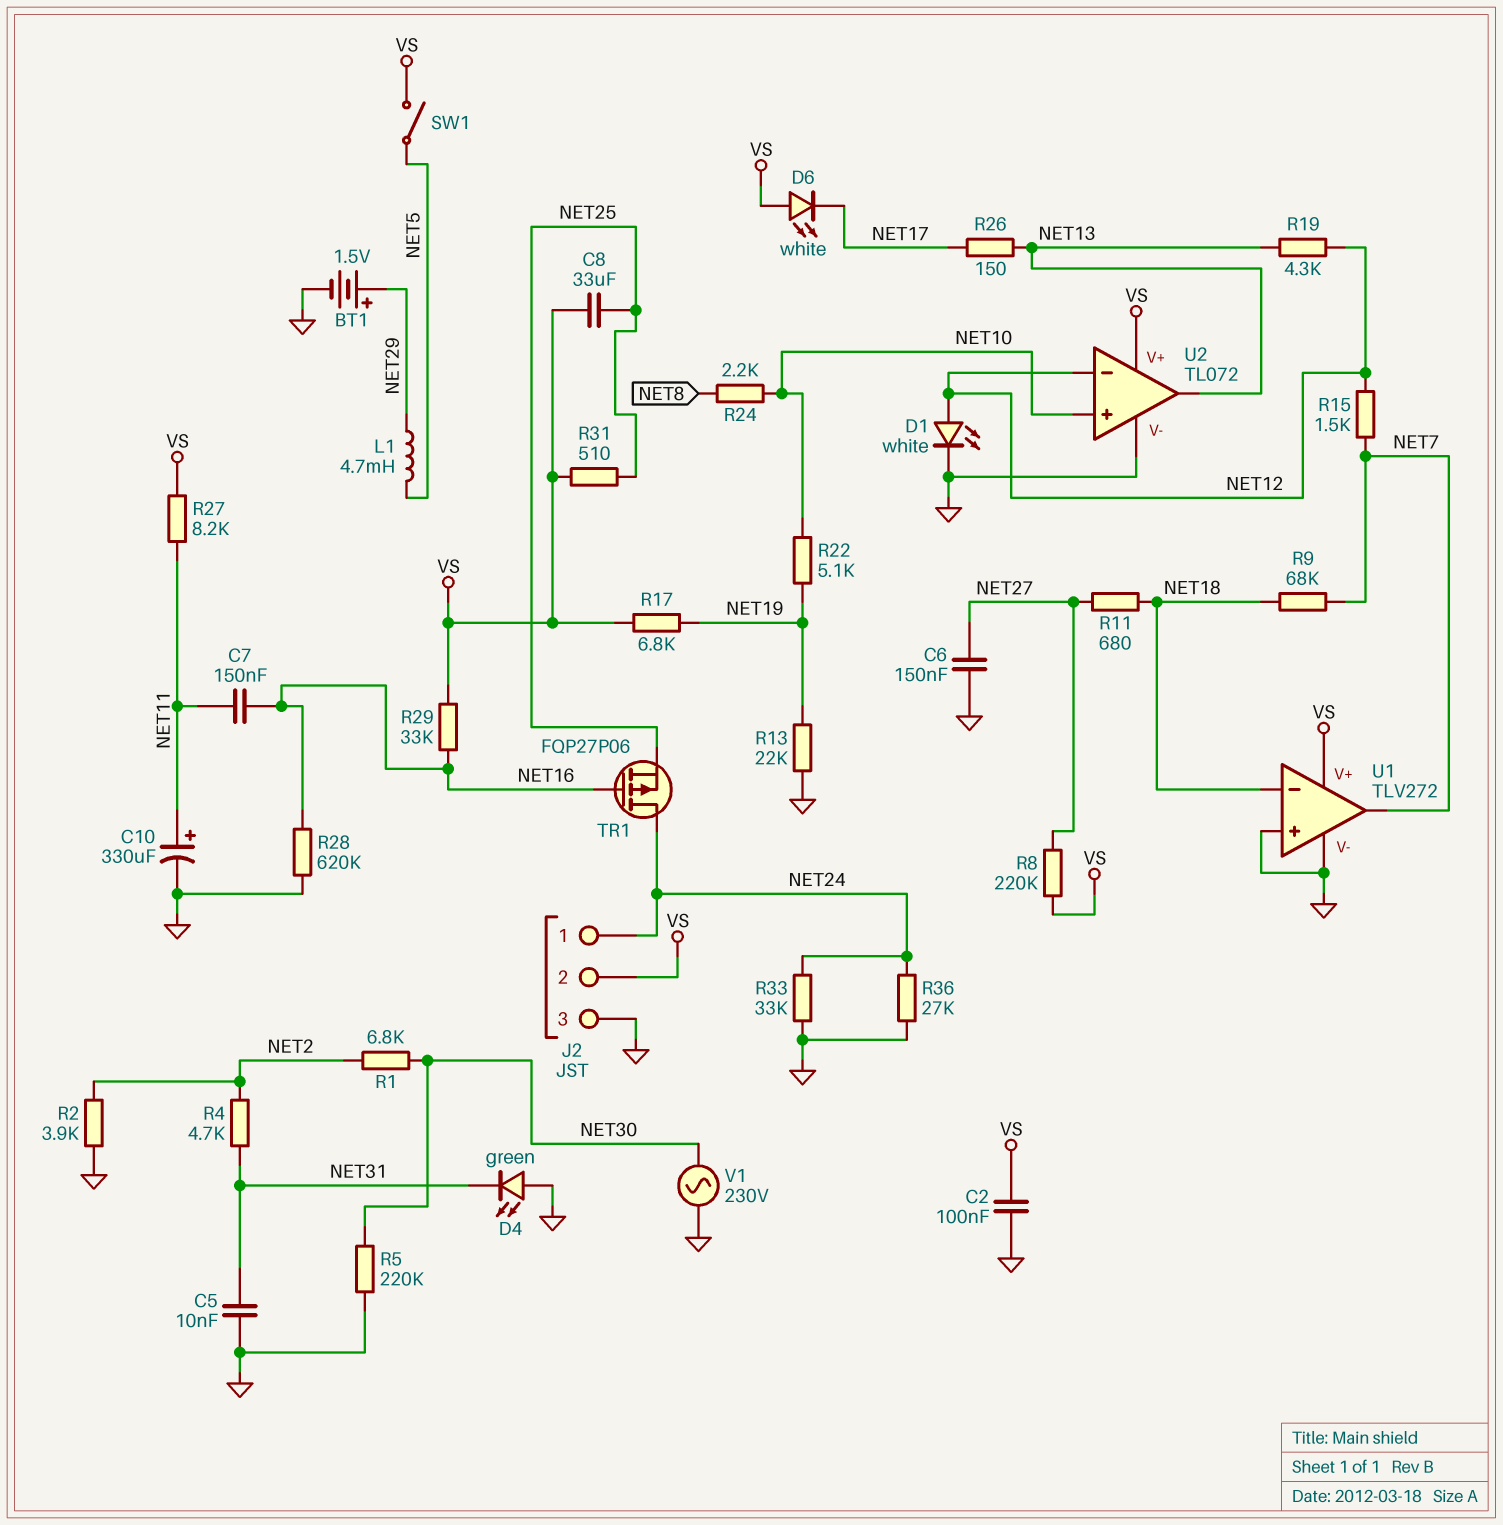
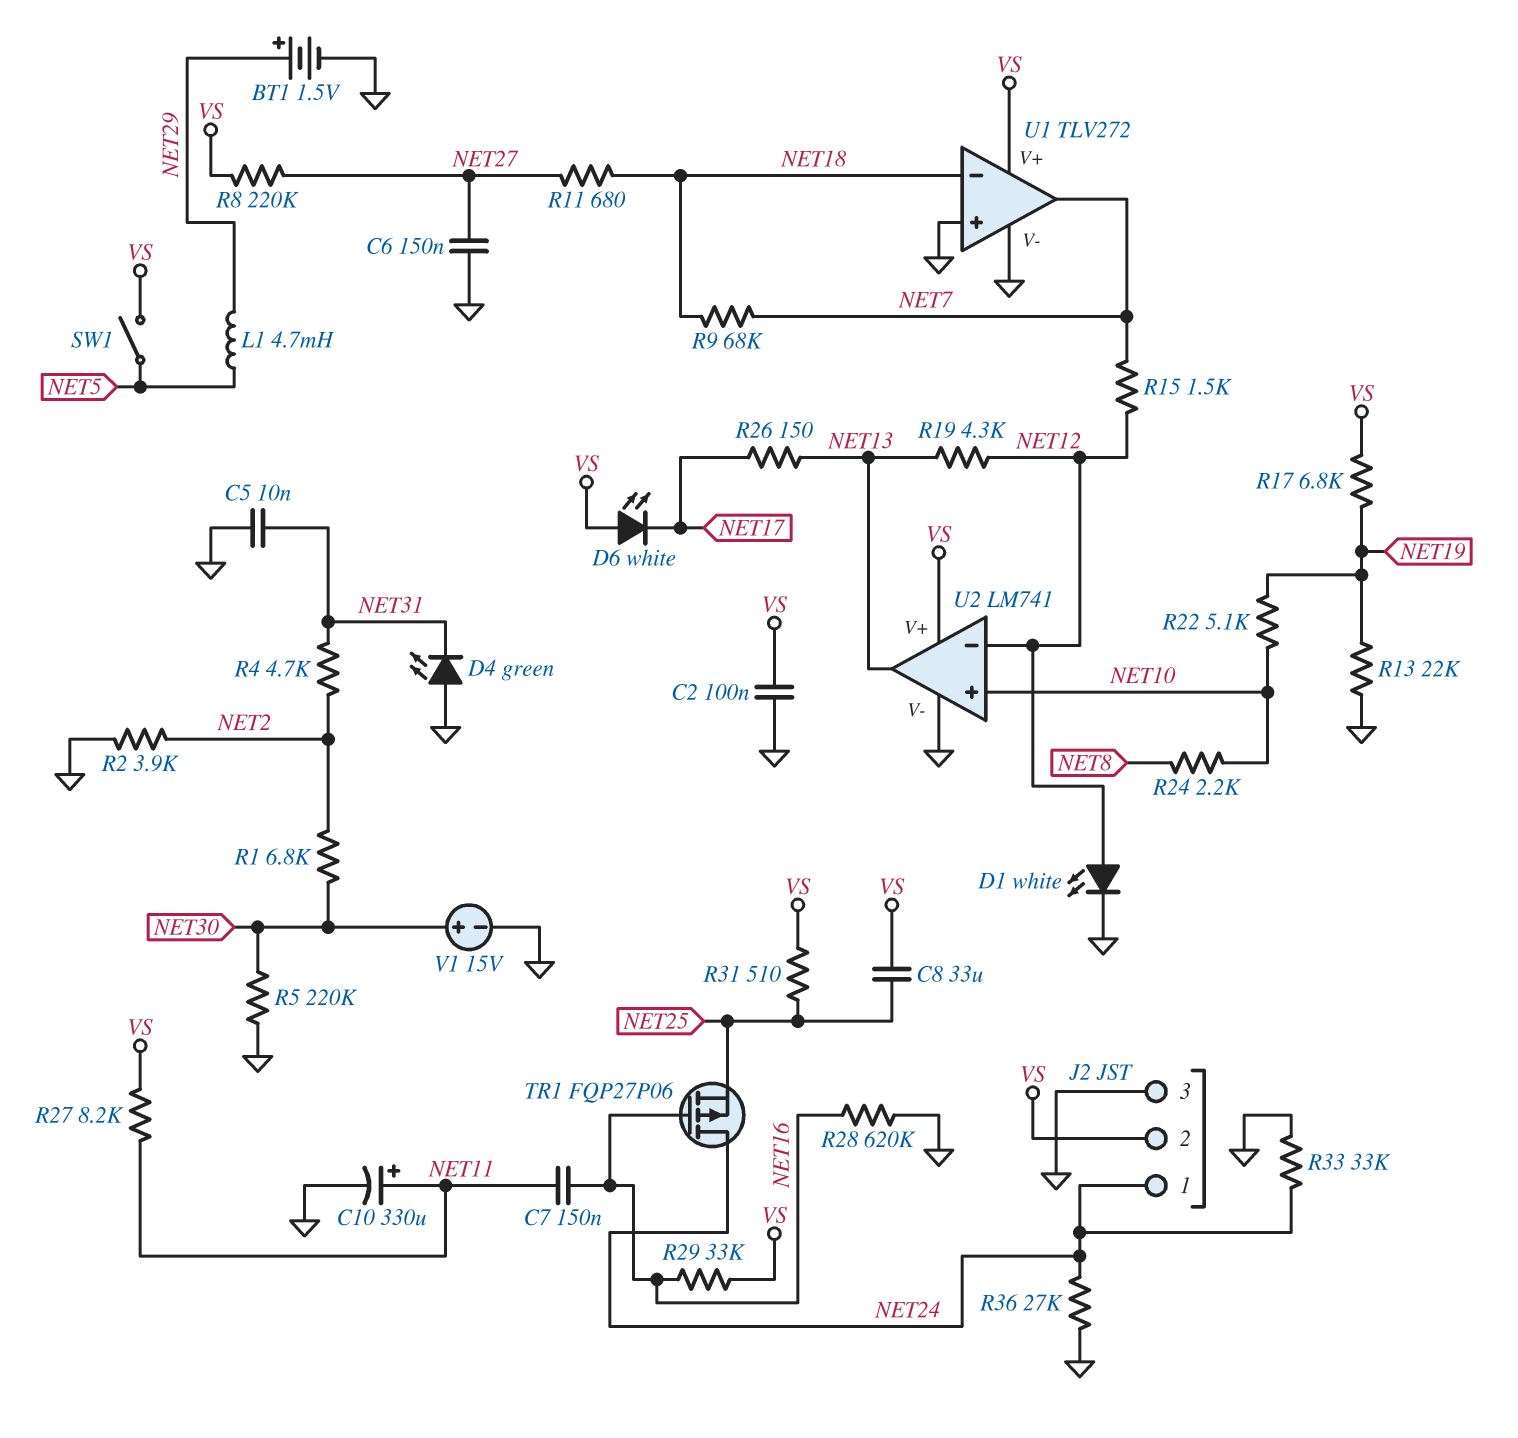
U2: TL072 -> LM741
V1: AC 230V (GND, NET30) -> 15V (plus NET30, minus GND)

